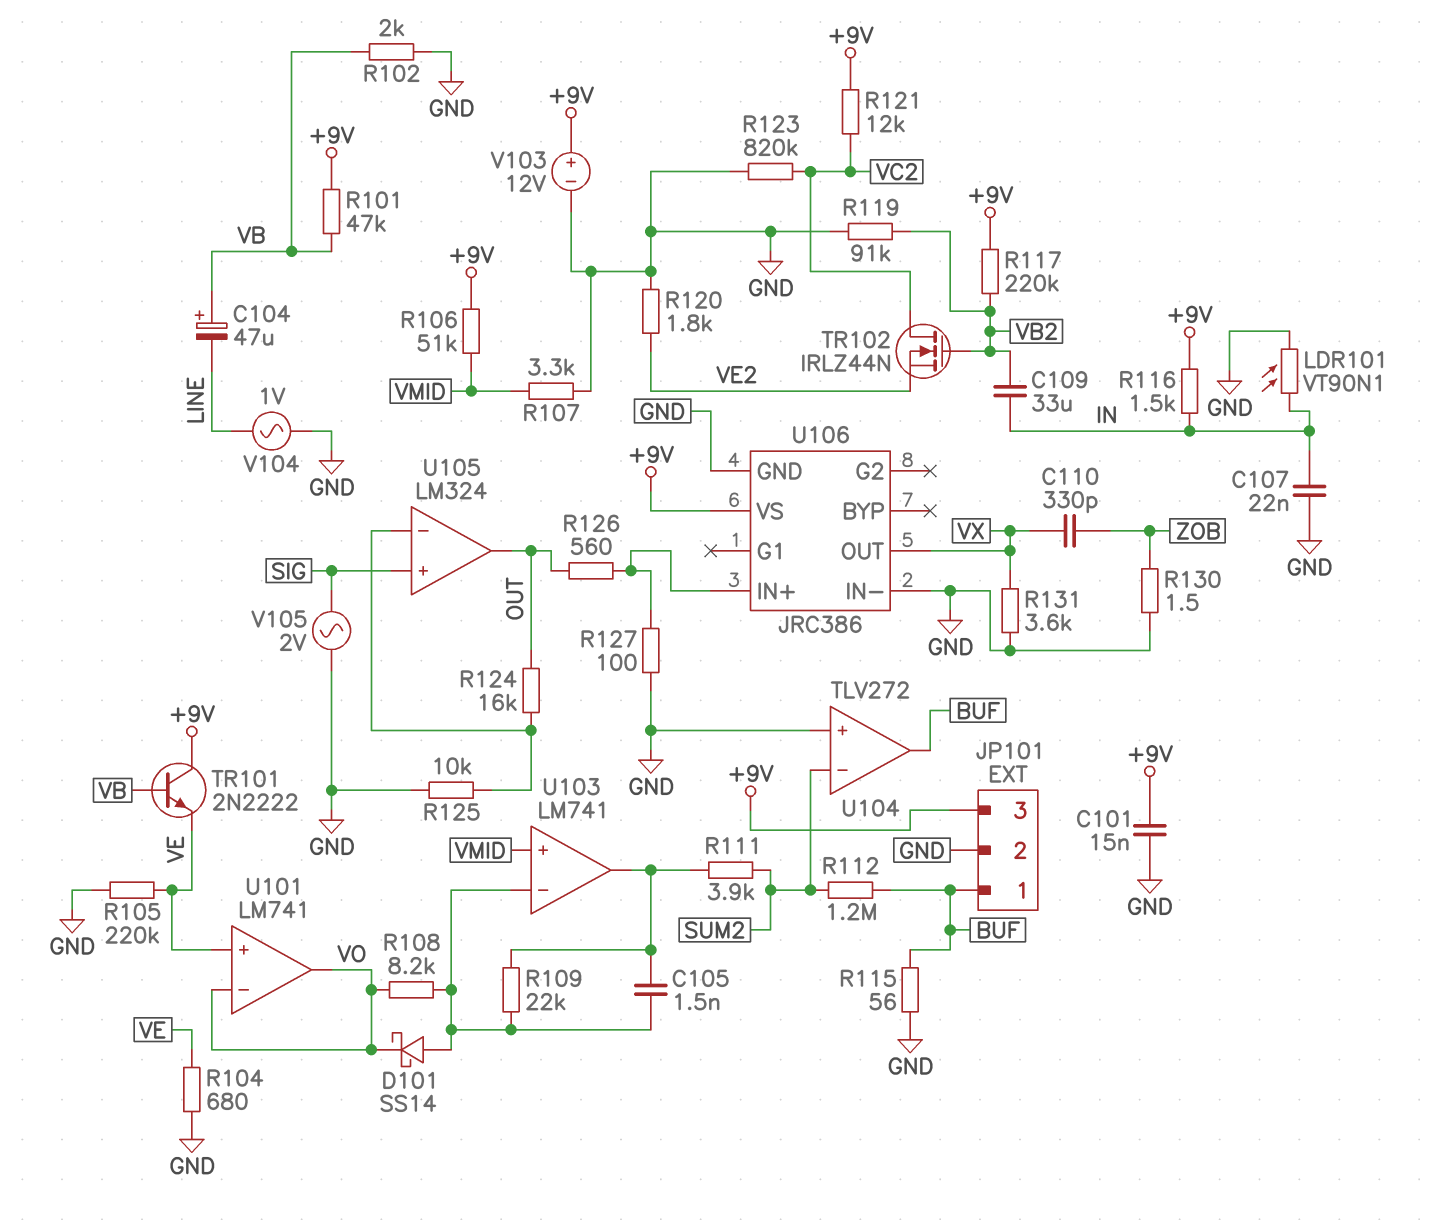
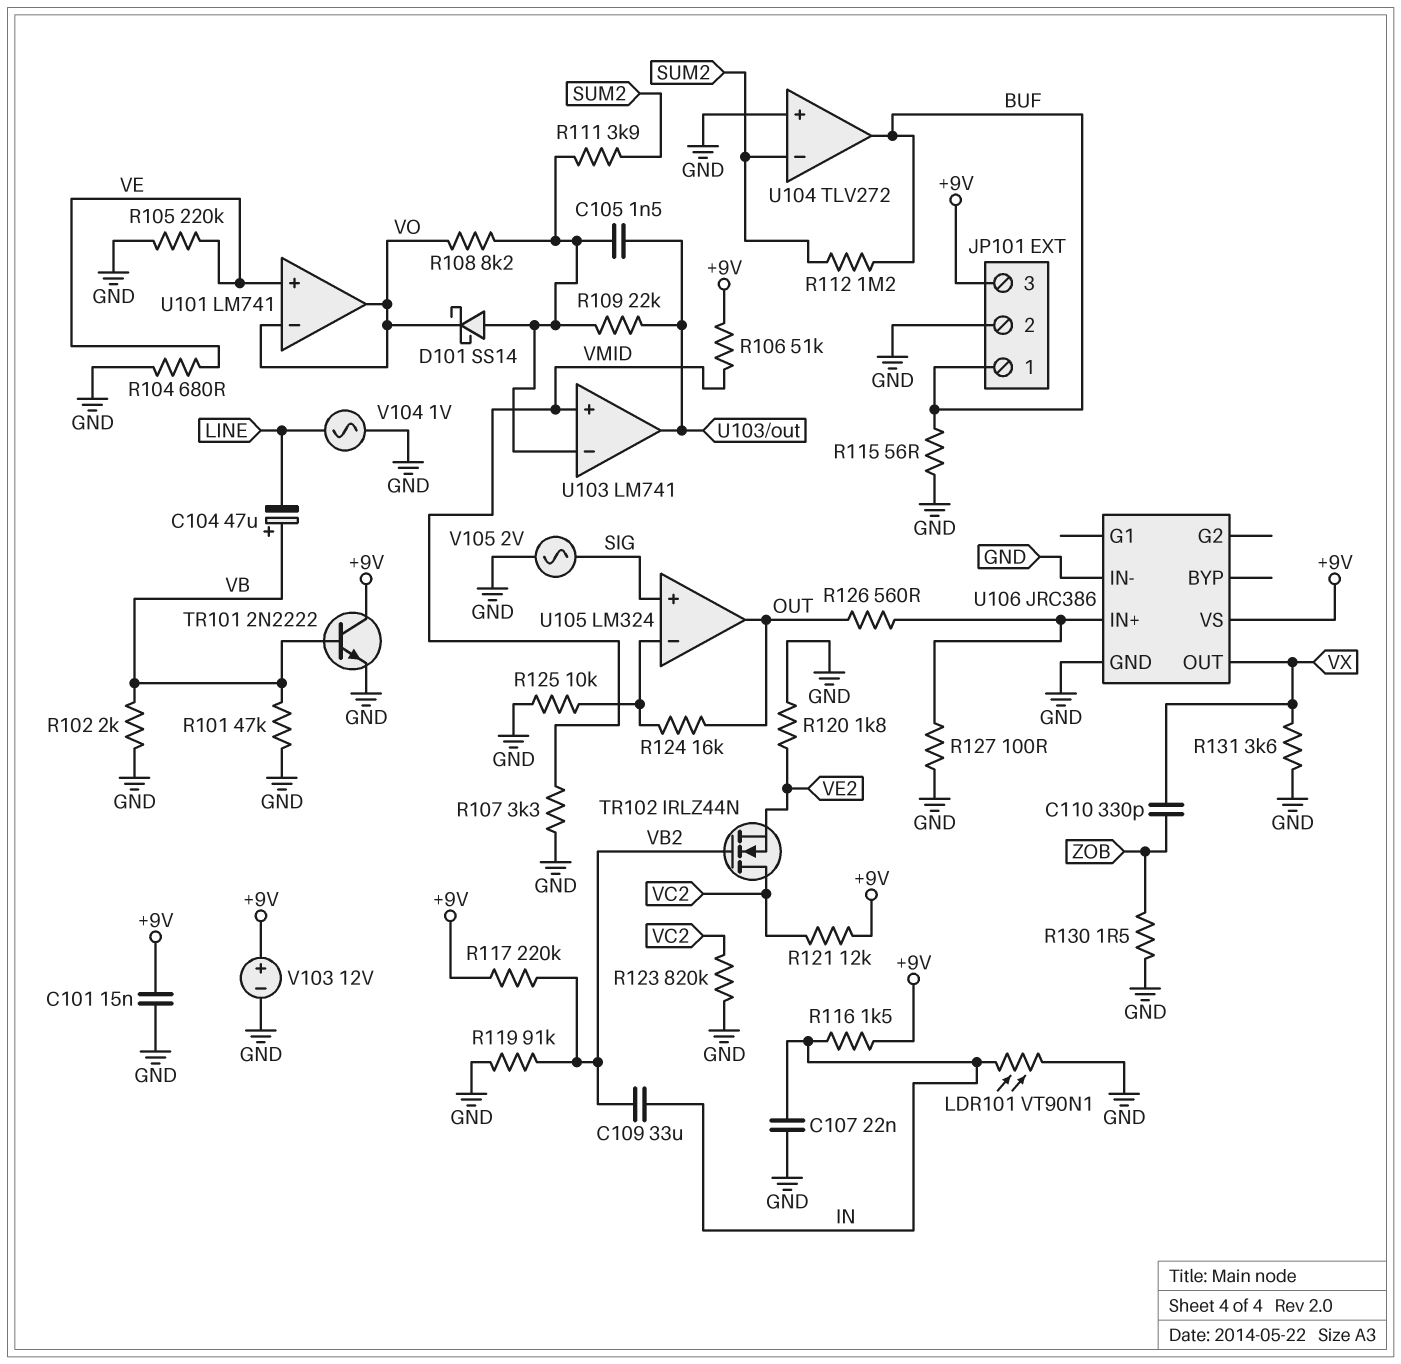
R101: 47k (+9V, VB) -> 47k (GND, VB)
R111: 3.9k (SUM2, U103/out) -> 3.9k (SUM2, U103/in-)
TR101: NPN 2N2222 (B VB, C +9V, E VE) -> NPN 2N2222 (B VB, C +9V, E GND)

